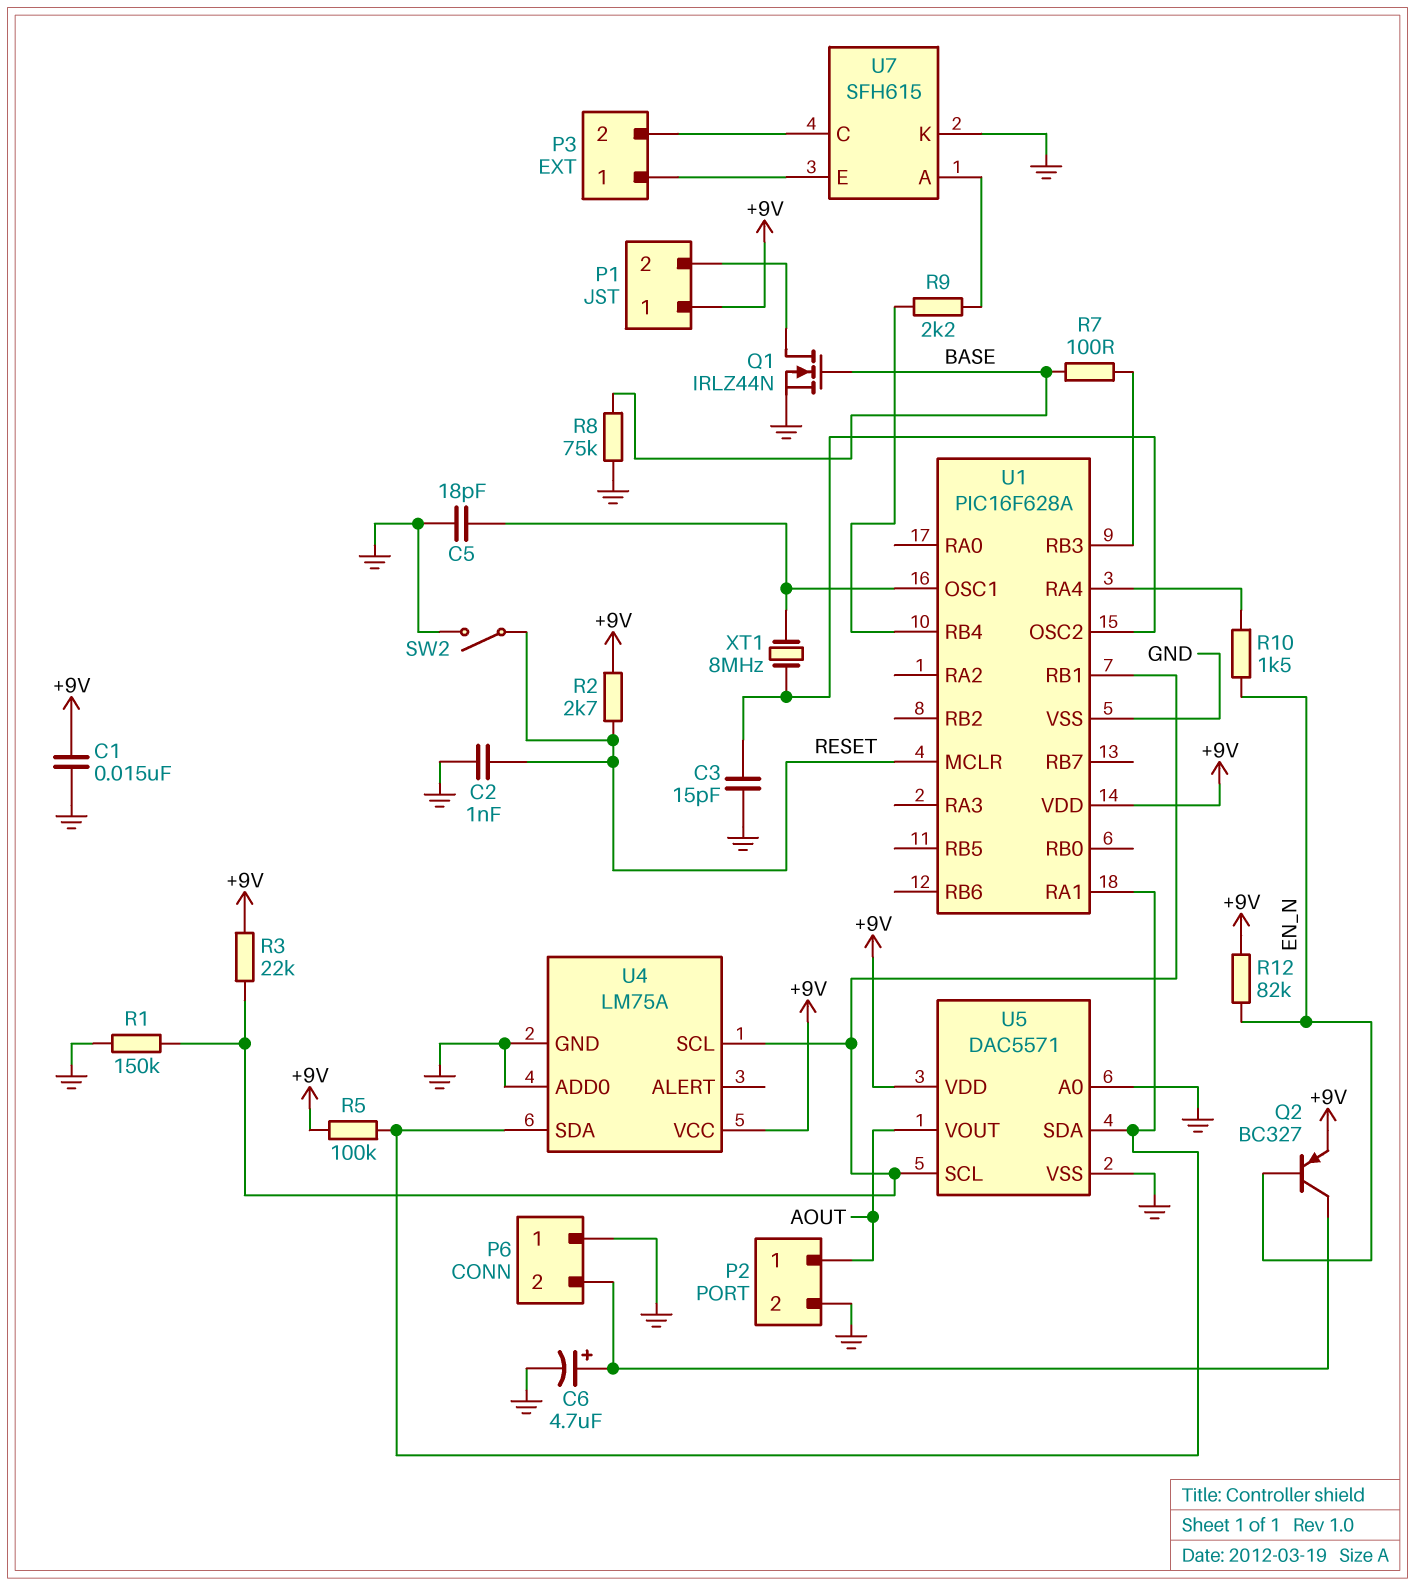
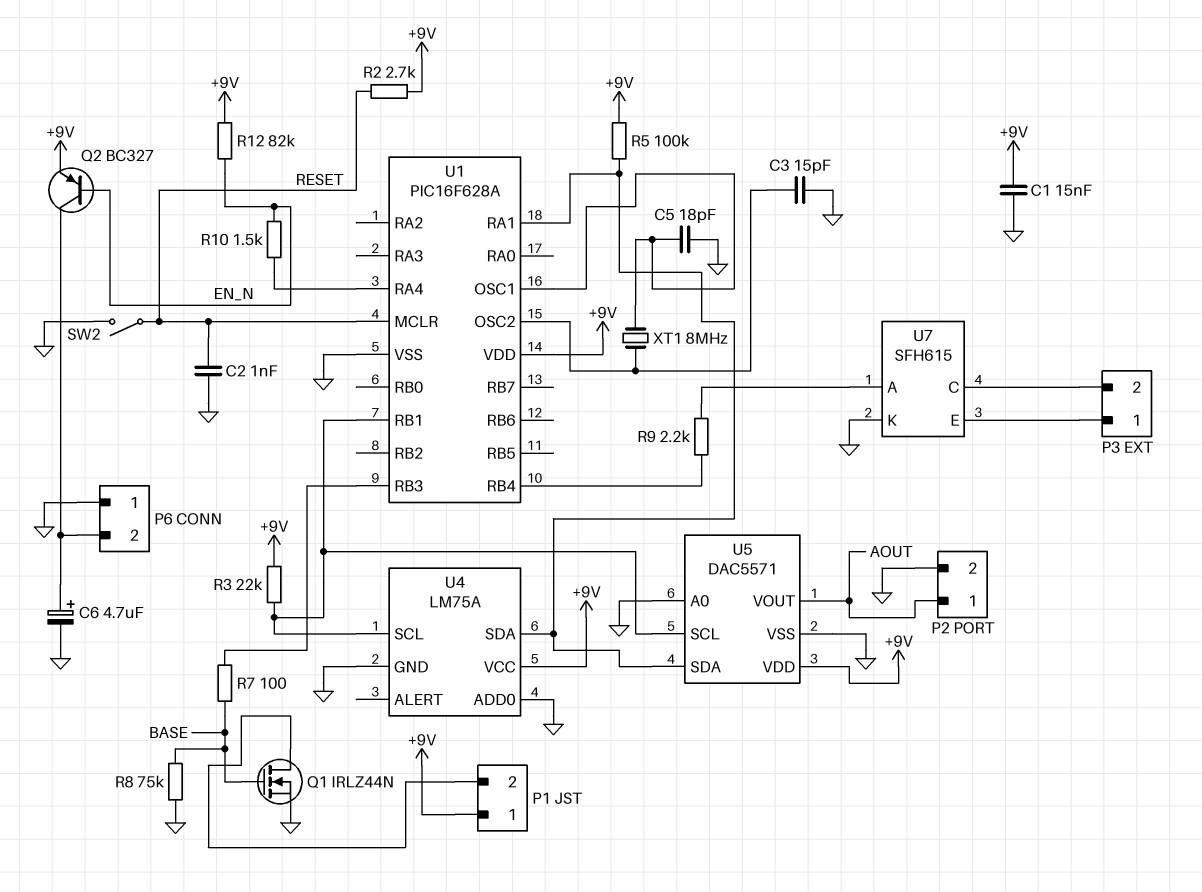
R1: 150k (GND, U1/RB1) -> none

